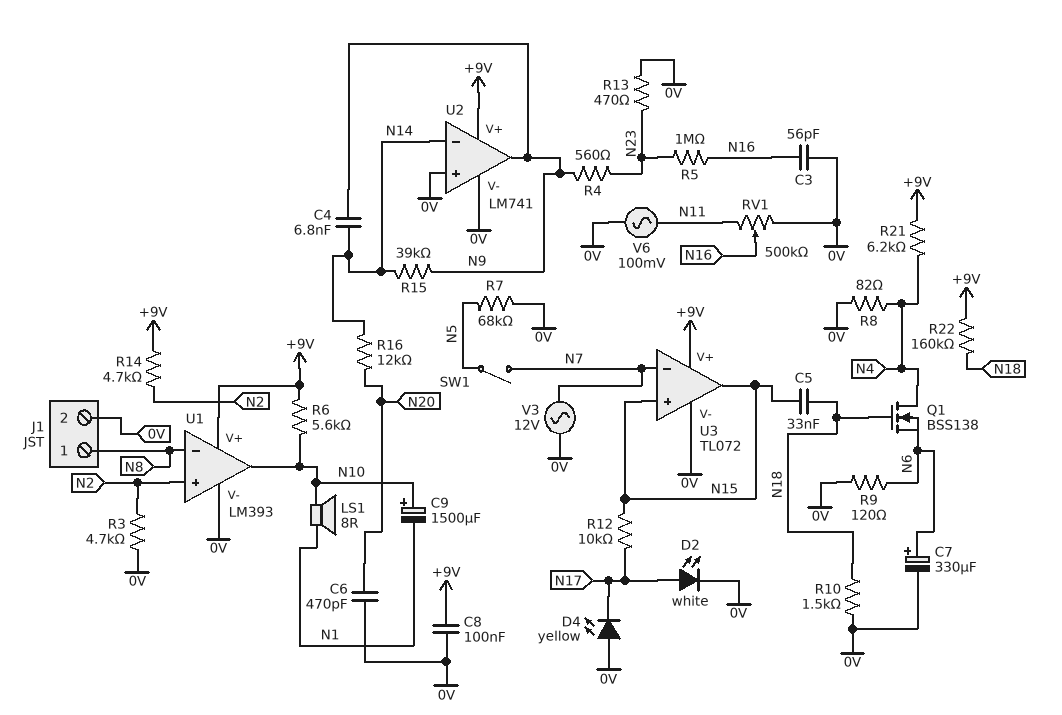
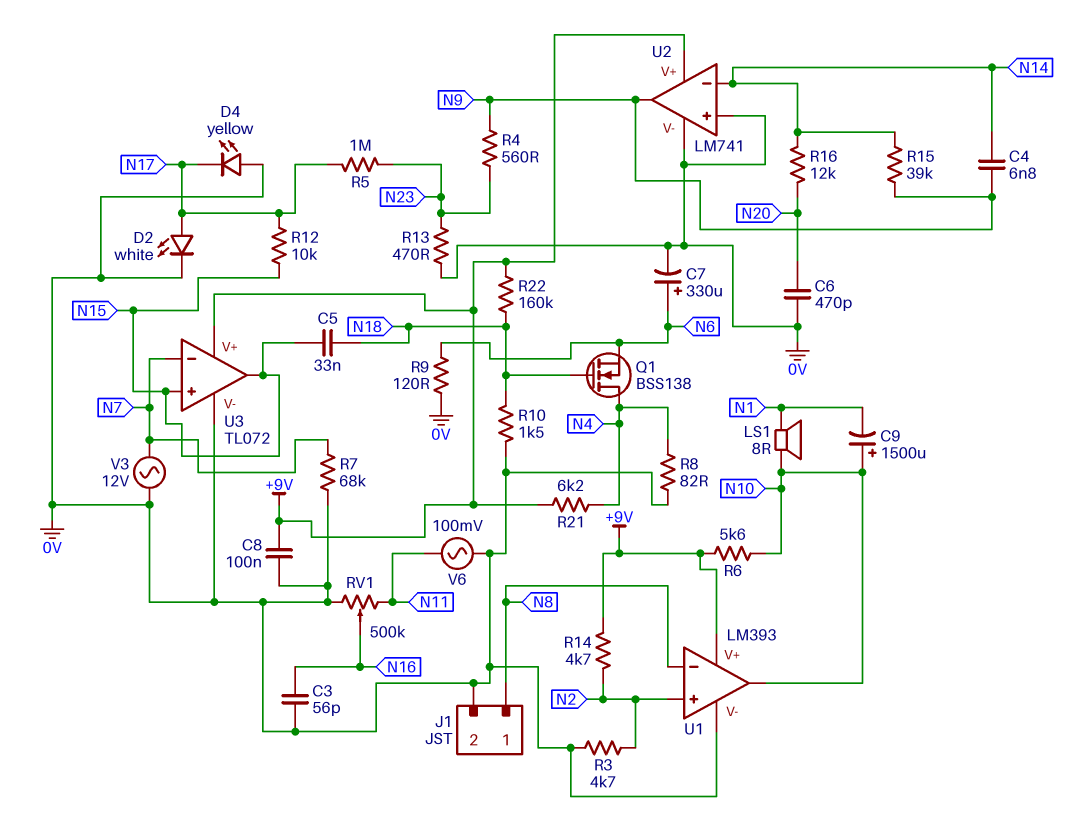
R5: 1M (N16, N23) -> 1M (N17, N23)
R7: 68k (0V, N5) -> 68k (0V, N7)
SW1: switch (N5, N7) -> none

